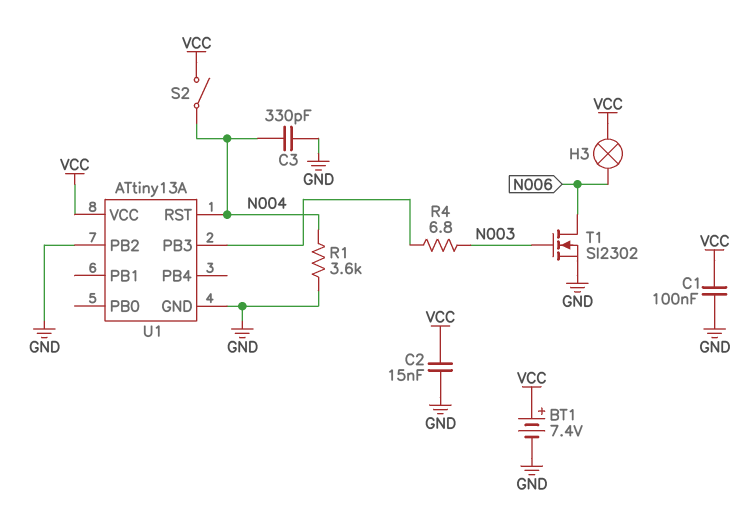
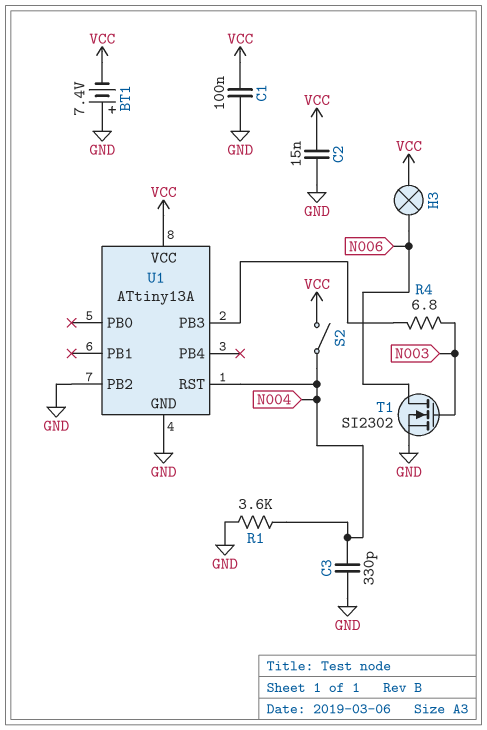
BT1: 7.4V (plus VCC, minus GND) -> 7.4V (plus GND, minus VCC)

